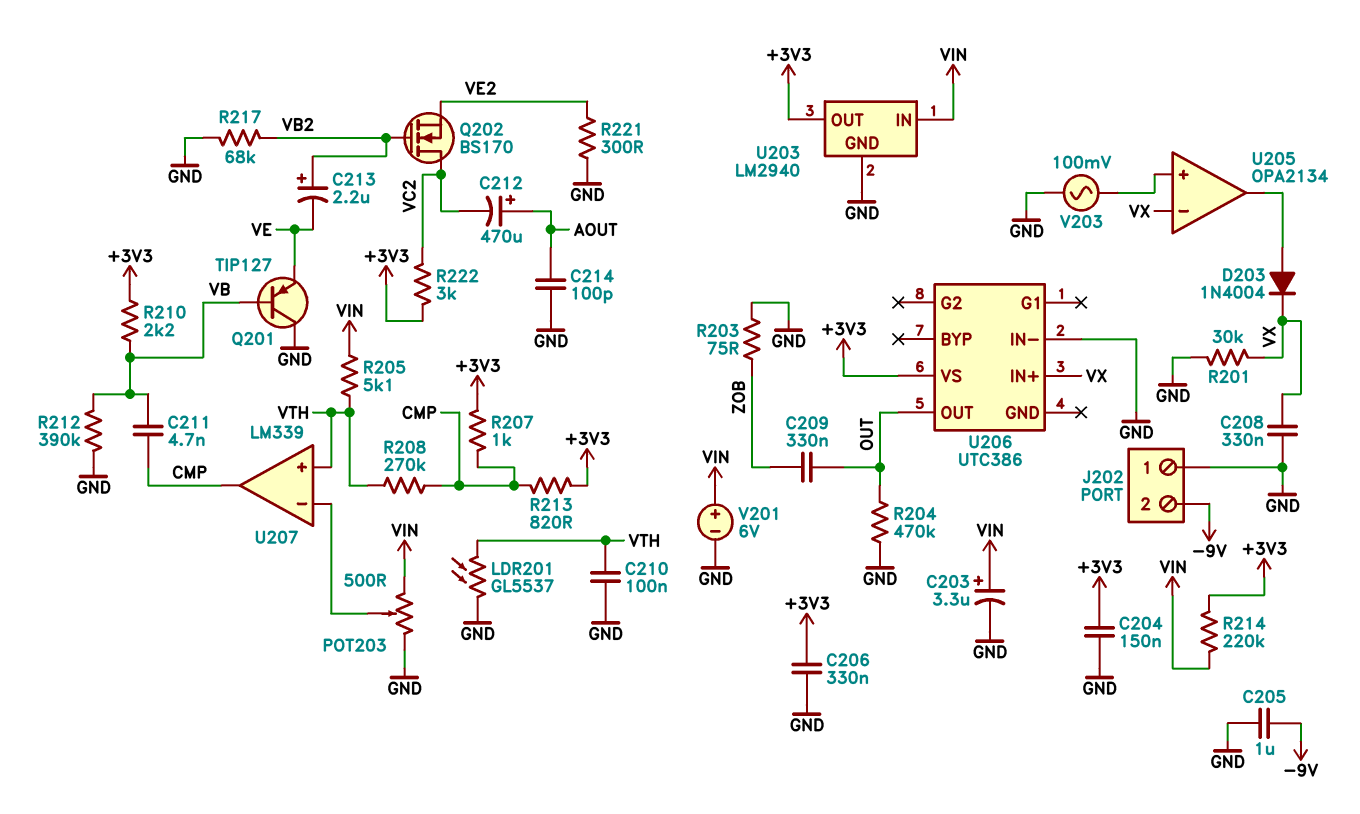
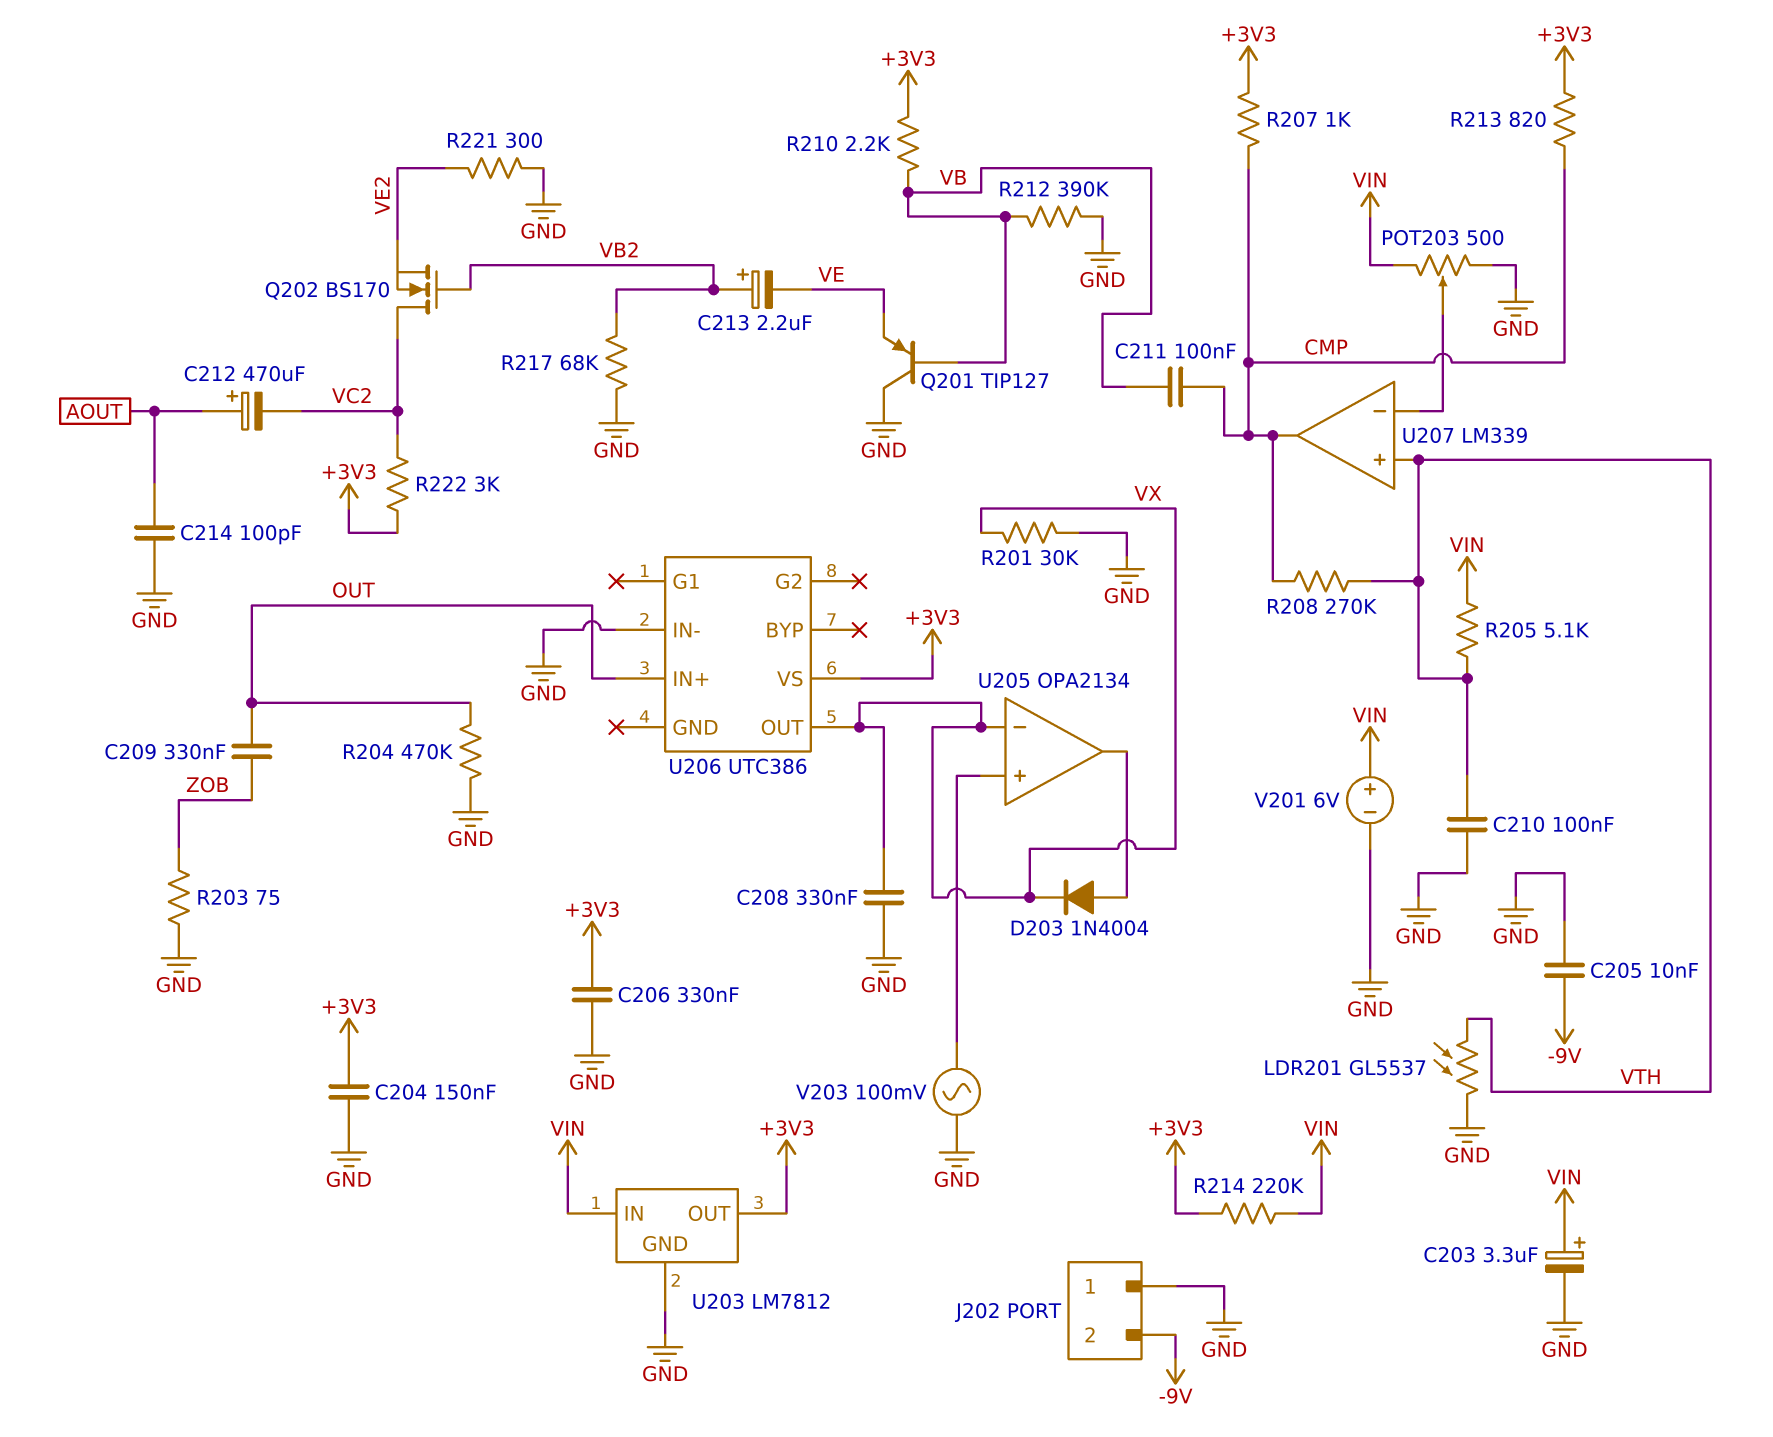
C205: 1uF (-9V, GND) -> 10nF (-9V, GND)
C211: 4.7nF (CMP, VB) -> 100nF (CMP, VB)
U203: LM2940 -> LM7812
U206 pin IN+: VX -> OUT
U206 pin OUT: OUT -> VX

